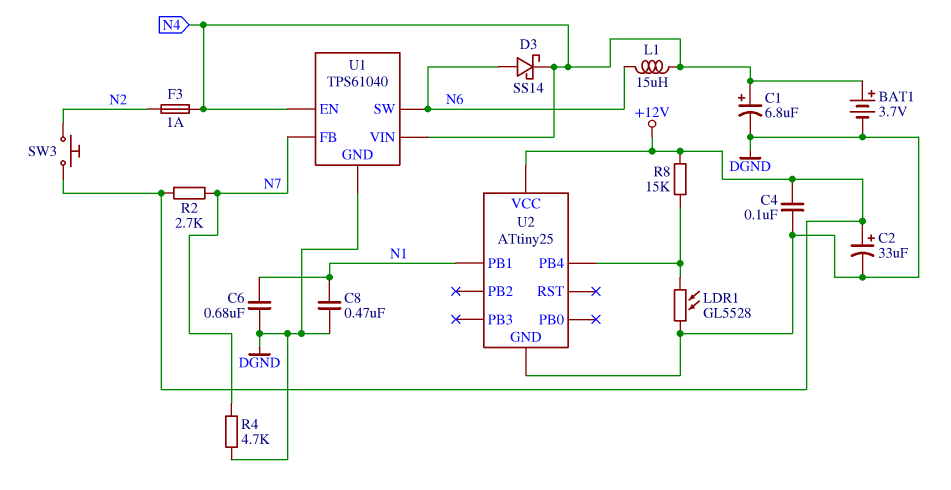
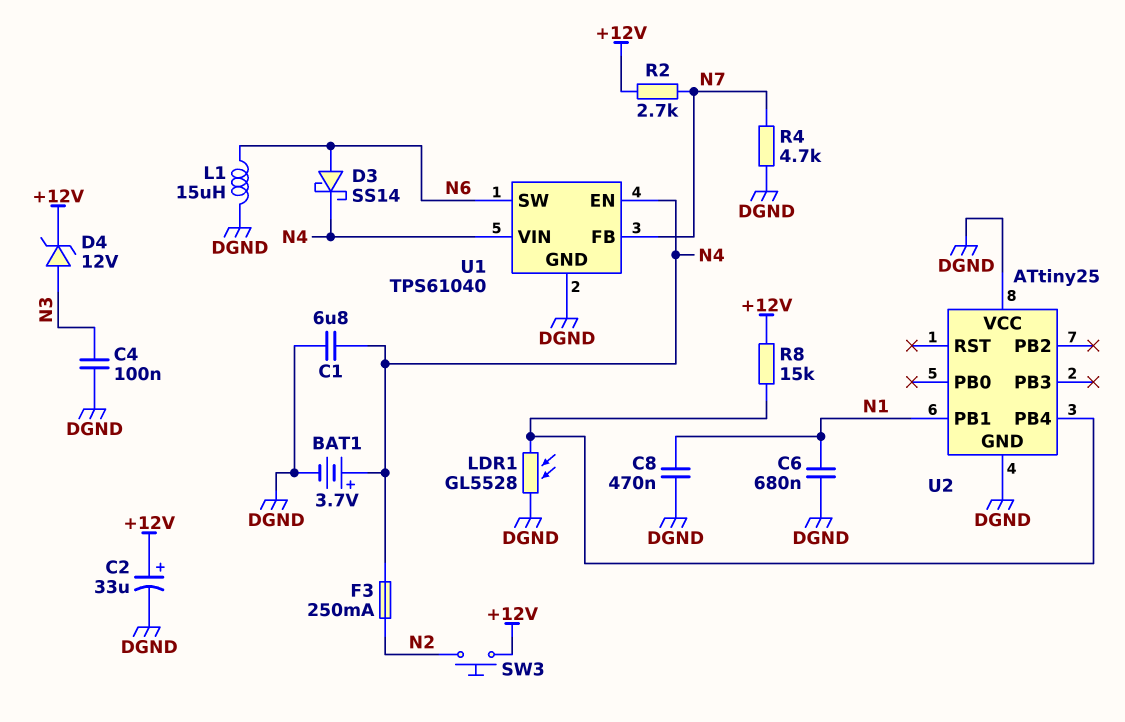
C1: 6.8uF (plus N4, minus DGND) -> 6.8uF (DGND, N4)
C4: 100nF (+12V, DGND) -> 100nF (DGND, N3)
D4: none -> zener 12V (A N3, K +12V)
F3: 1A (N2, N4) -> 250mA (N2, N4)
L1: 15uH (N4, N6) -> 15uH (DGND, N6)
U2 pin VCC: +12V -> DGND

